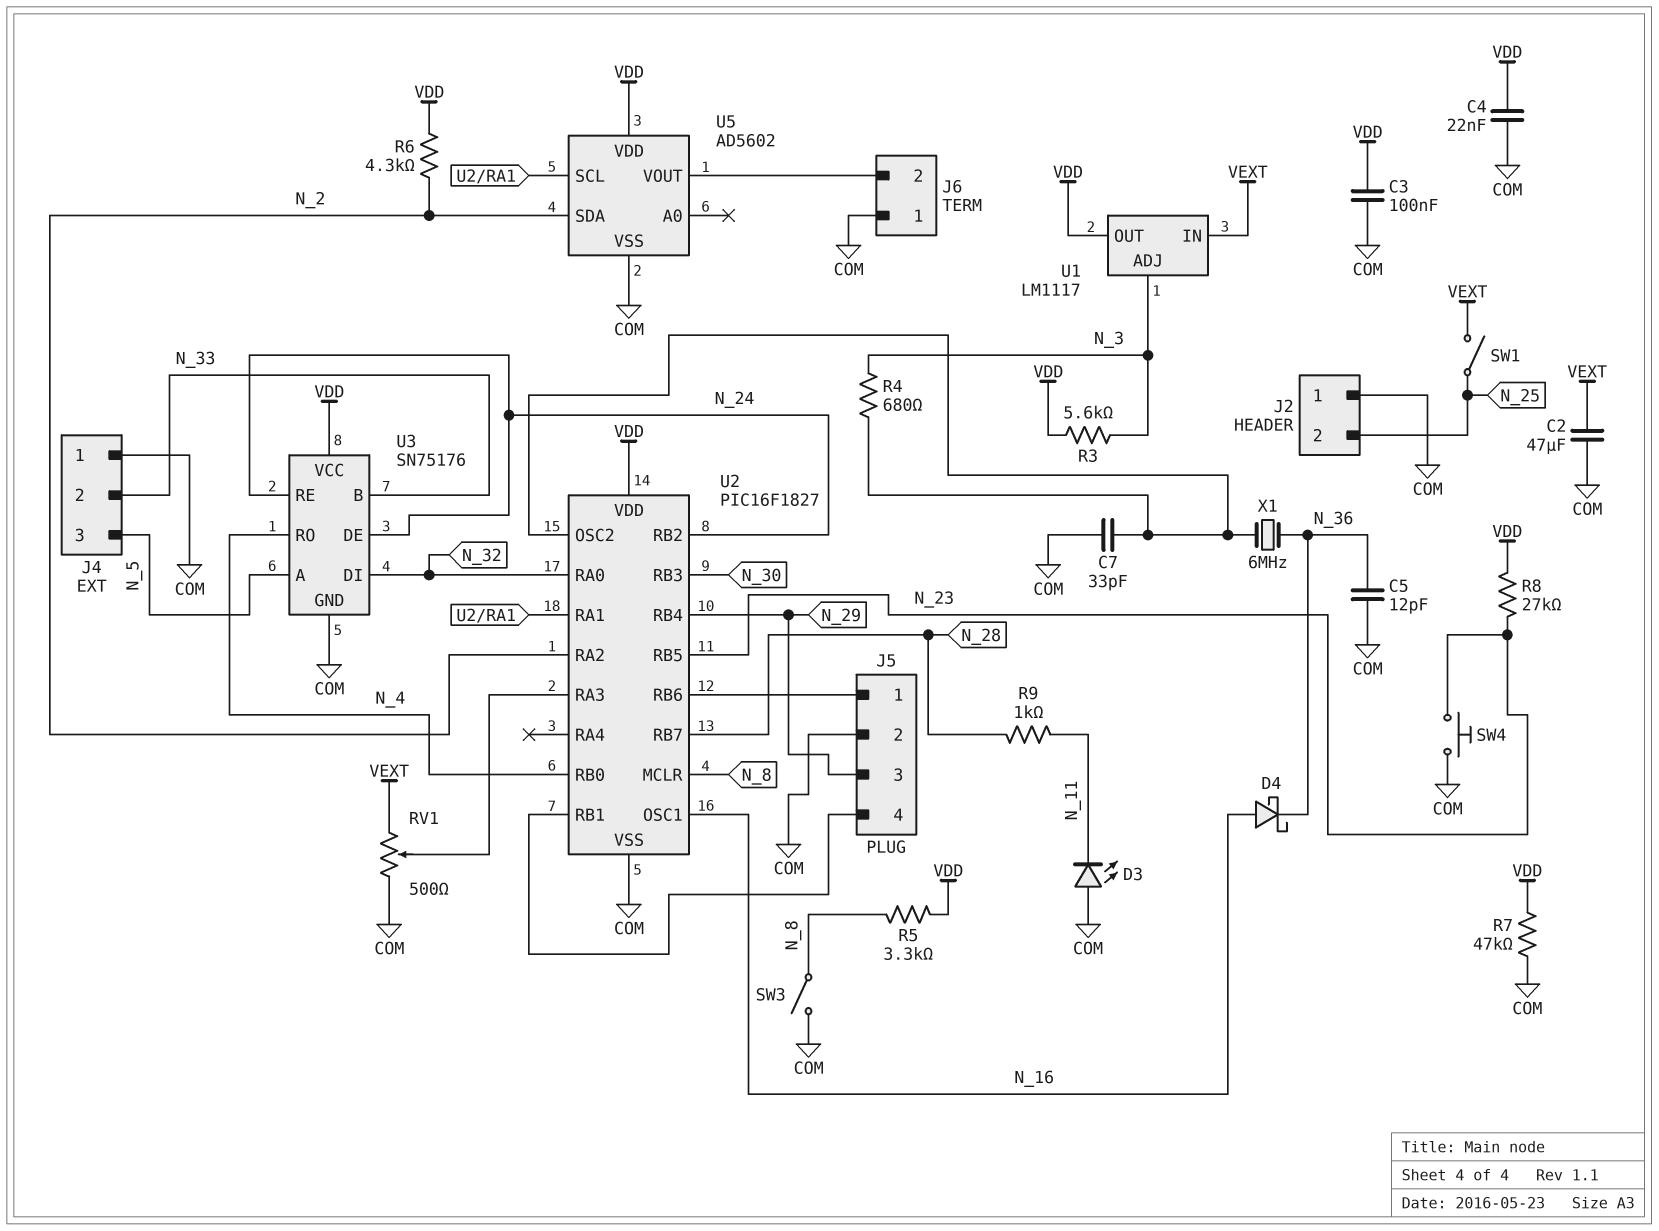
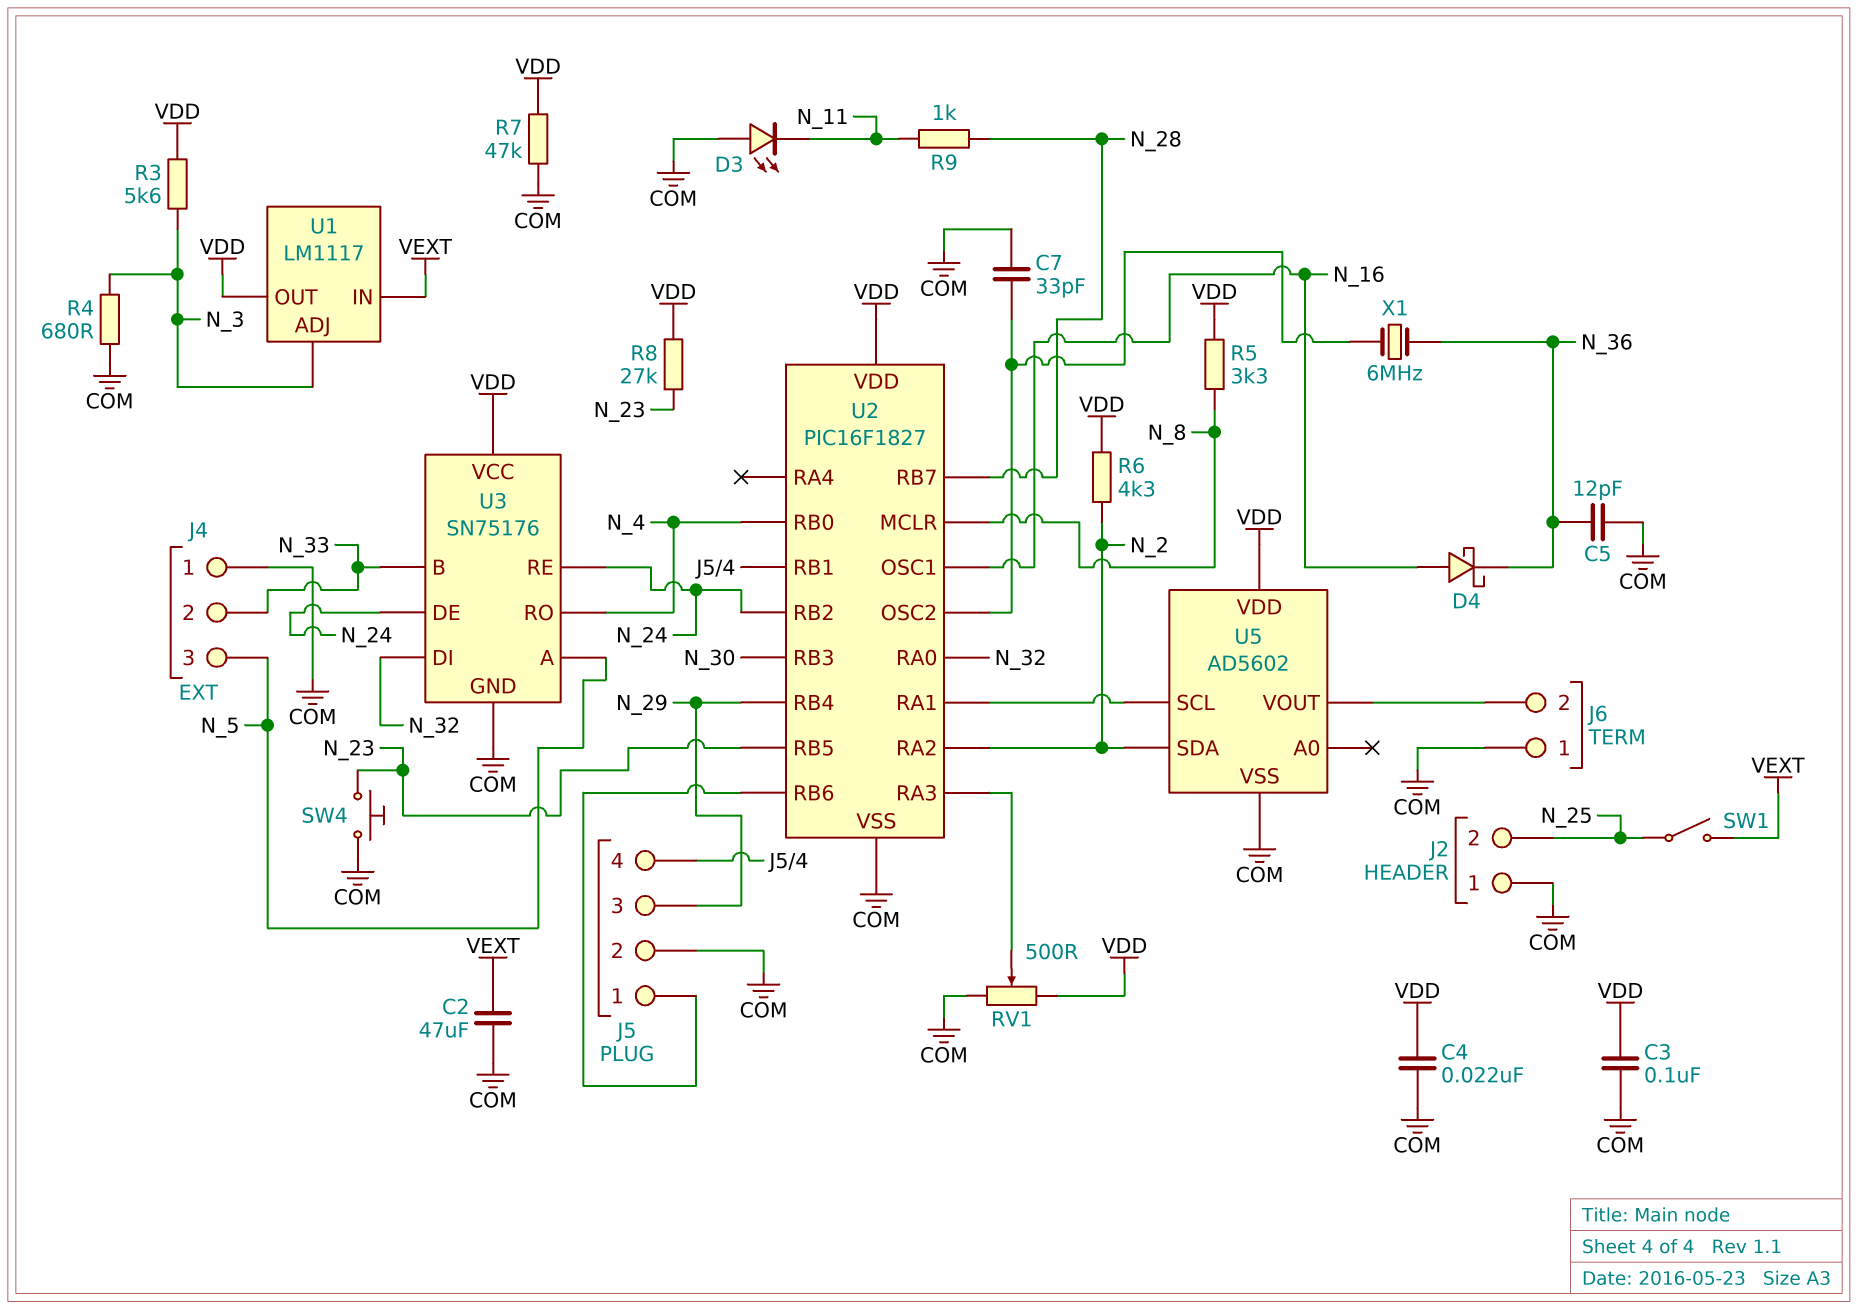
R4: 680 (N_3, U2/OSC2) -> 680 (COM, N_3)
RV1: 500 (COM, VEXT, wiper U2/RA3) -> 500 (COM, VDD, wiper U2/RA3)
SW3: switch (COM, N_8) -> none

